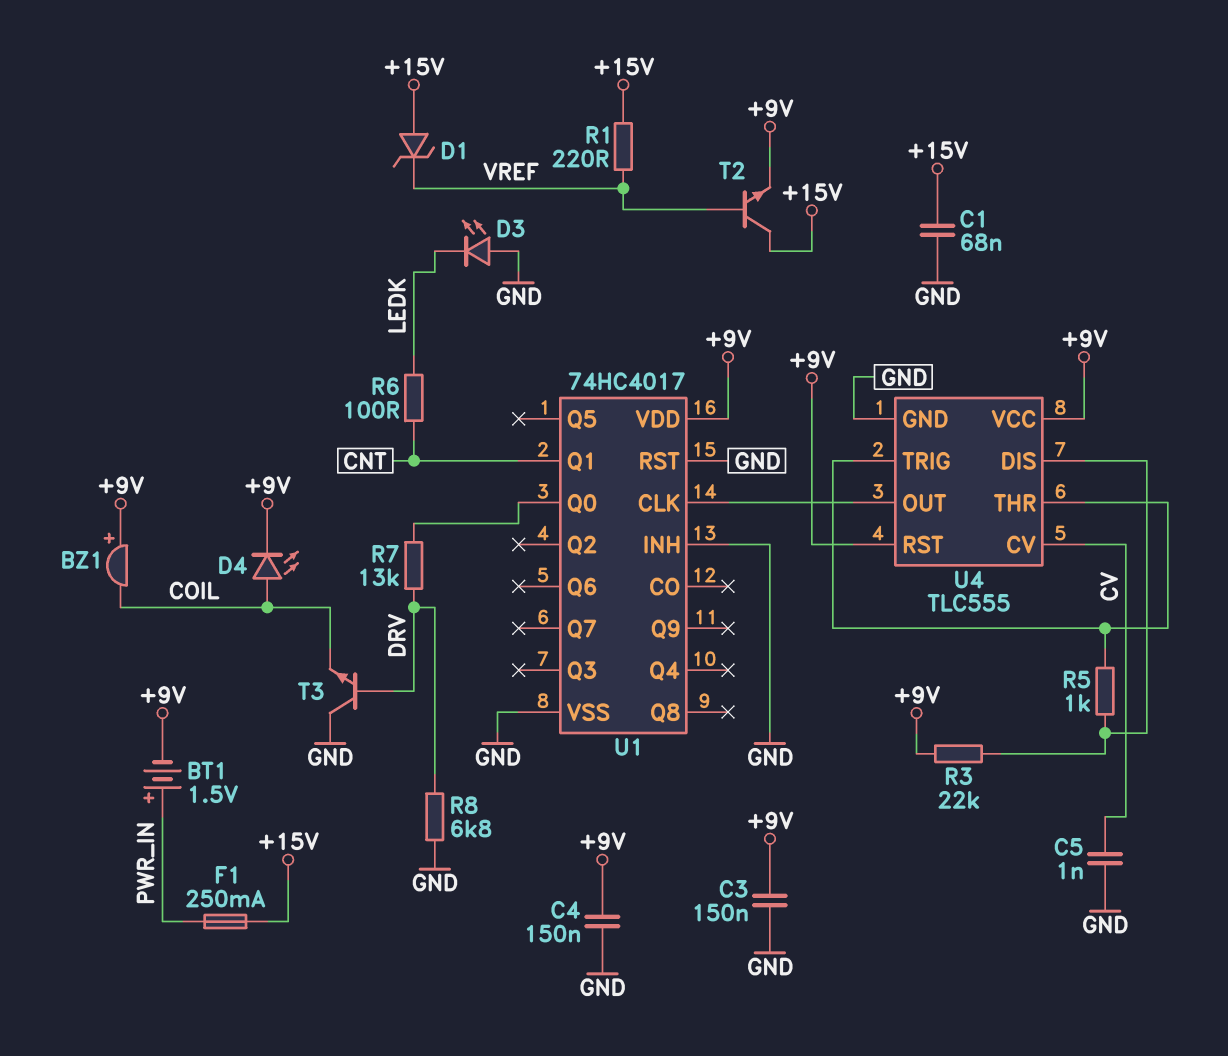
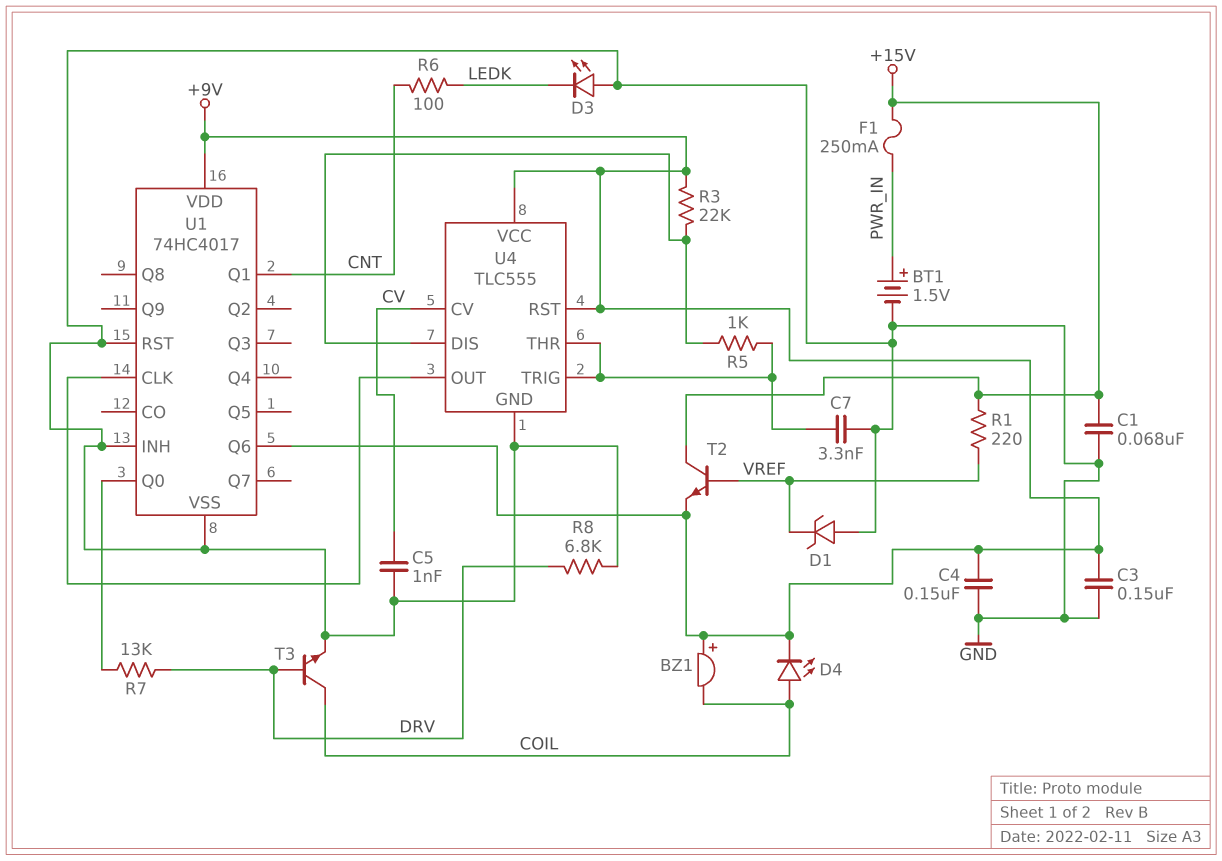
BT1: 1.5V (plus PWR_IN, minus +9V) -> 1.5V (plus PWR_IN, minus GND)
C7: none -> 3.3nF (GND, U4/THR)
D1: zener (A +15V, K VREF) -> zener (A GND, K VREF)
T3: NPN (B DRV, C GND, E COIL) -> NPN (B DRV, C COIL, E GND)
U1 pin Q6: none -> +9V

